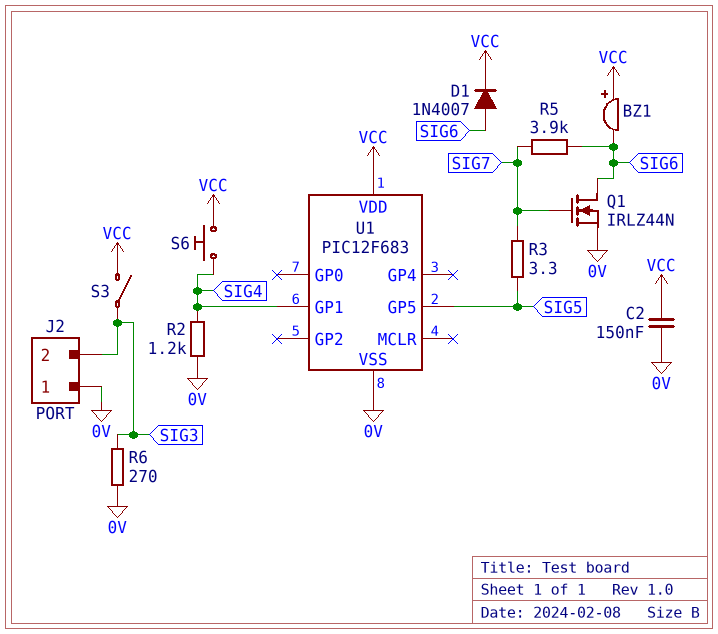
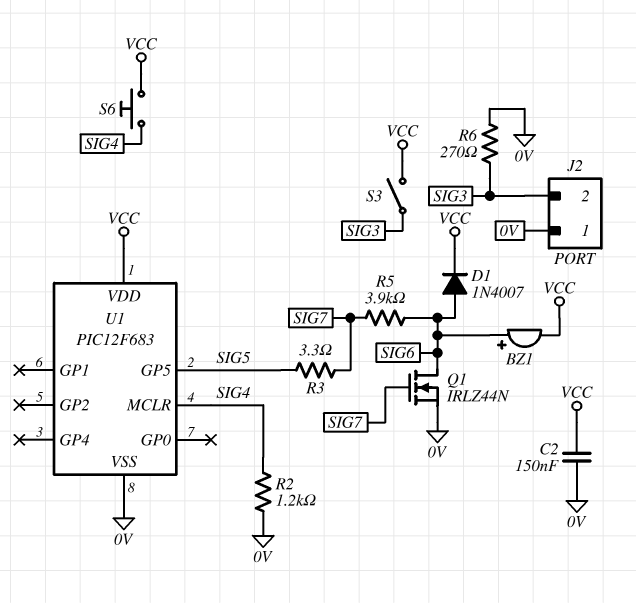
BZ1: buzzer (plus VCC, minus SIG6) -> buzzer (plus SIG6, minus VCC)
U1 pin GP1: SIG4 -> none
U1 pin MCLR: none -> SIG4

